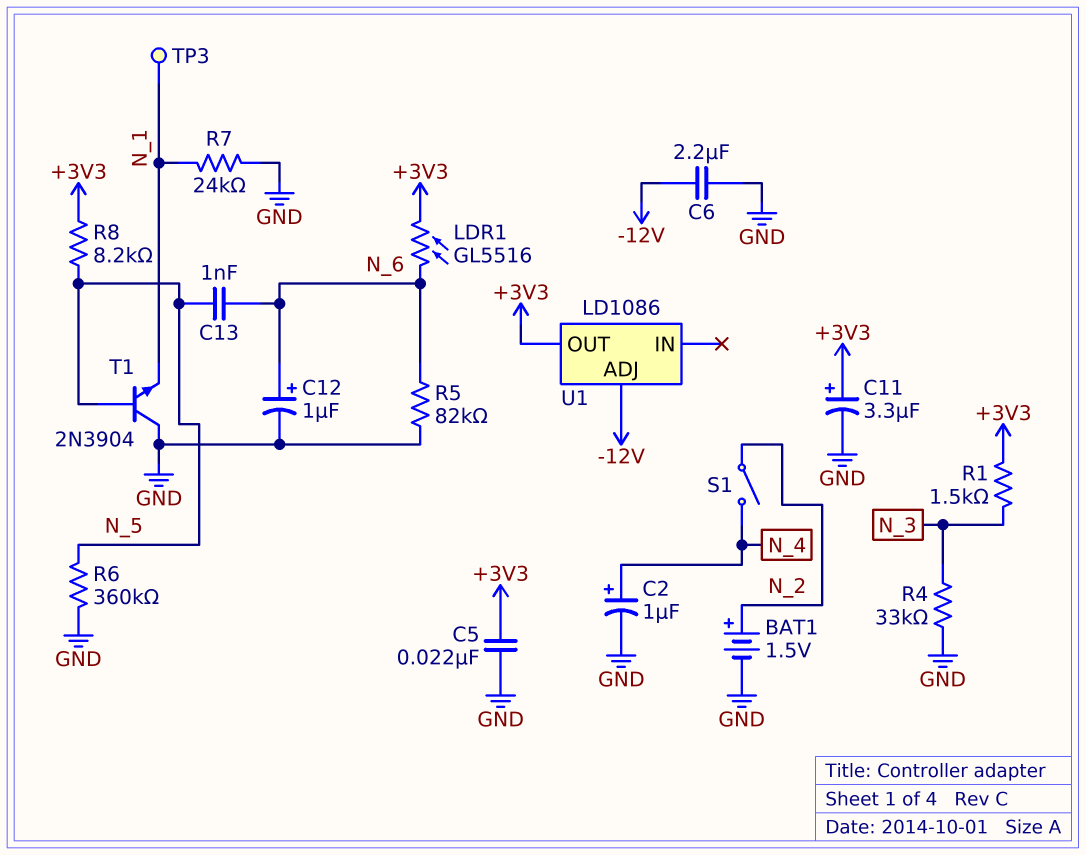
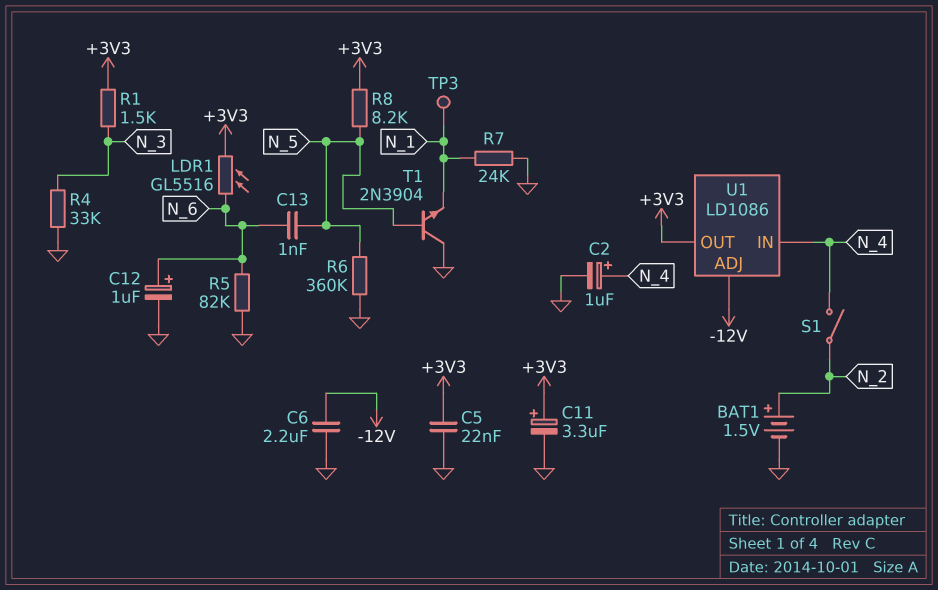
U1 pin IN: none -> N_4

